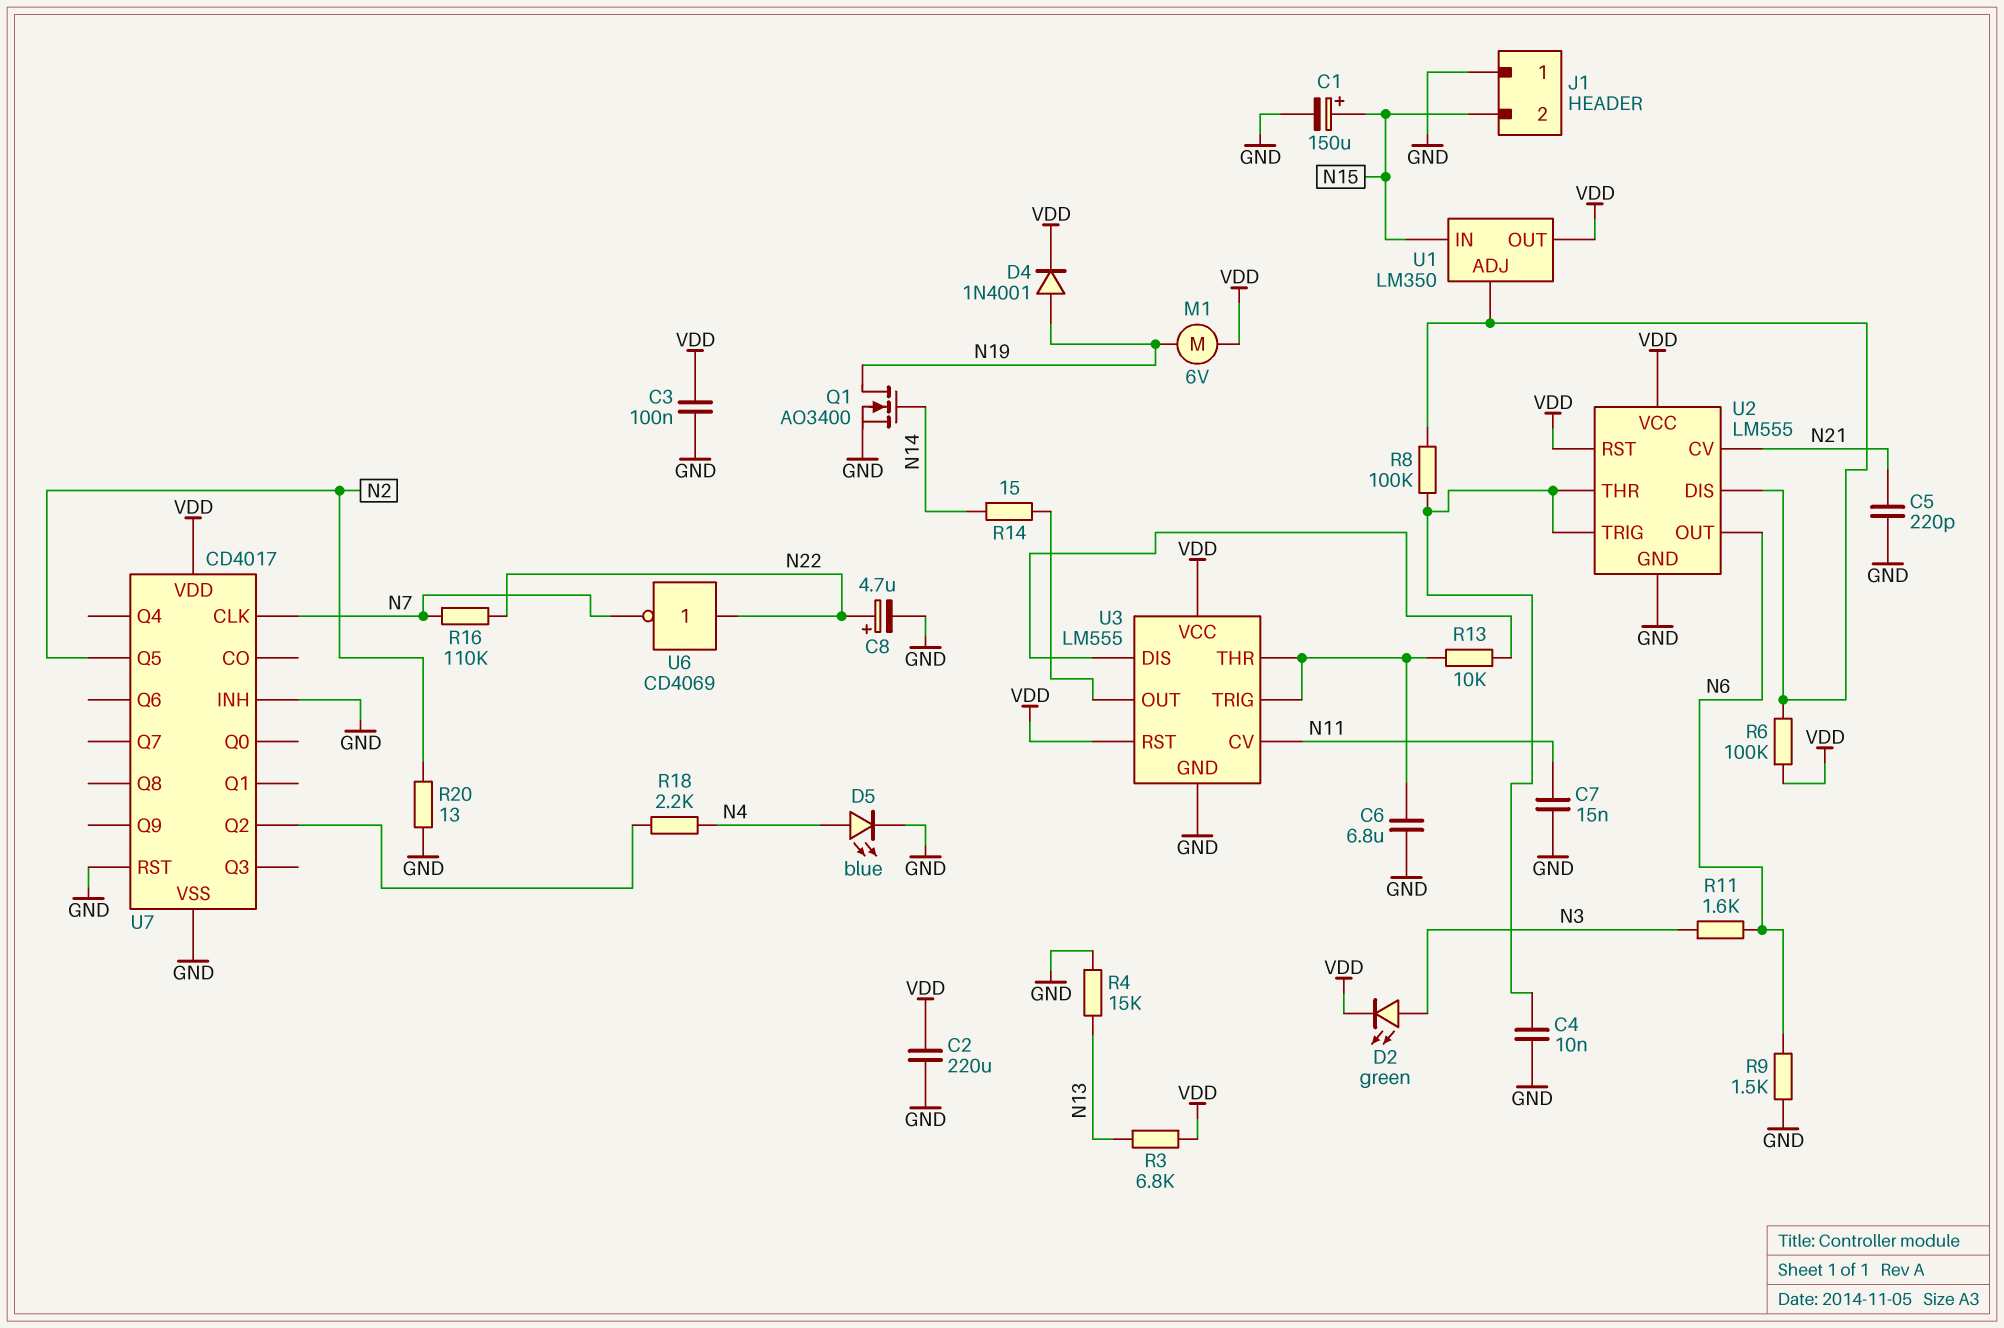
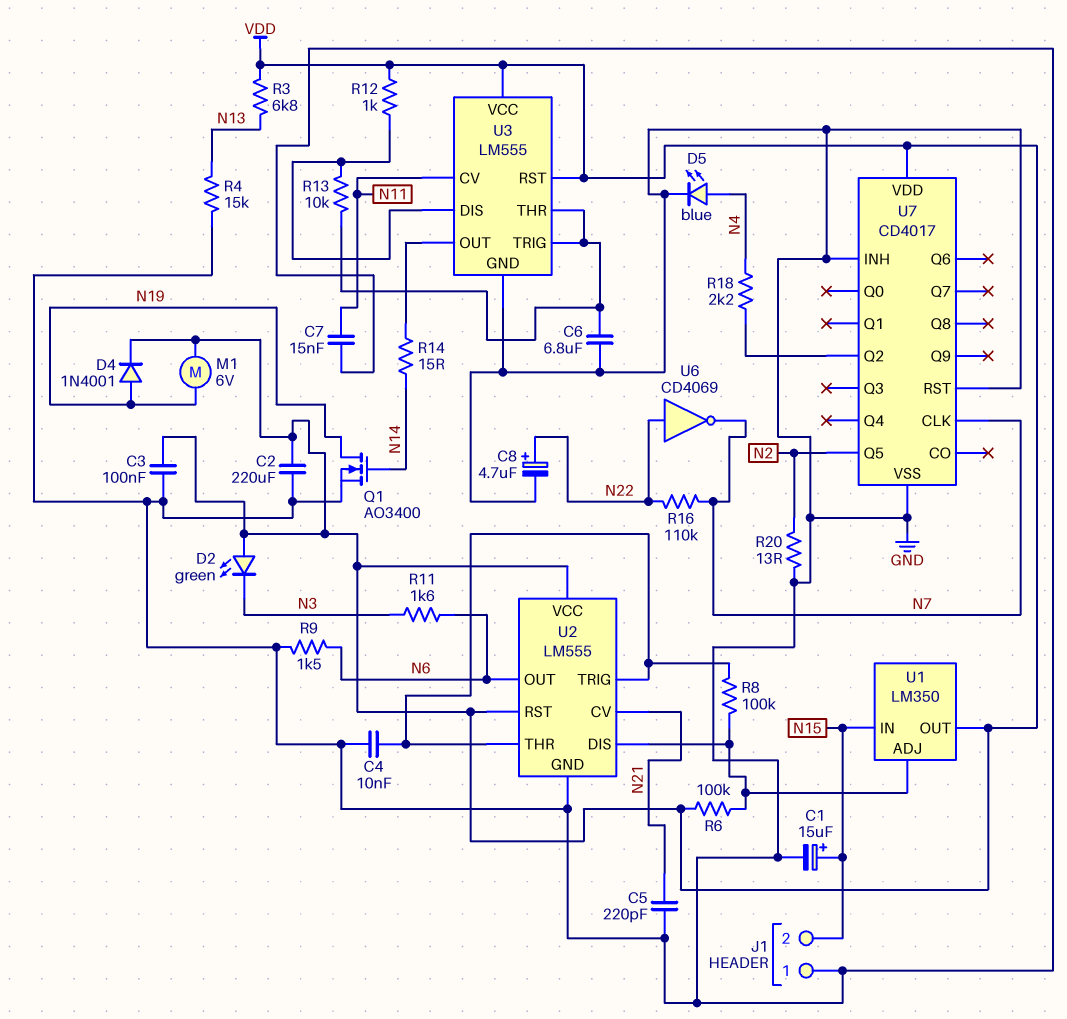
C1: 150uF (plus N15, minus GND) -> 15uF (plus N15, minus GND)
D2: LED green (A N3, K VDD) -> LED green (A VDD, K N3)
R12: none -> 1k (U3/DIS, VDD)

